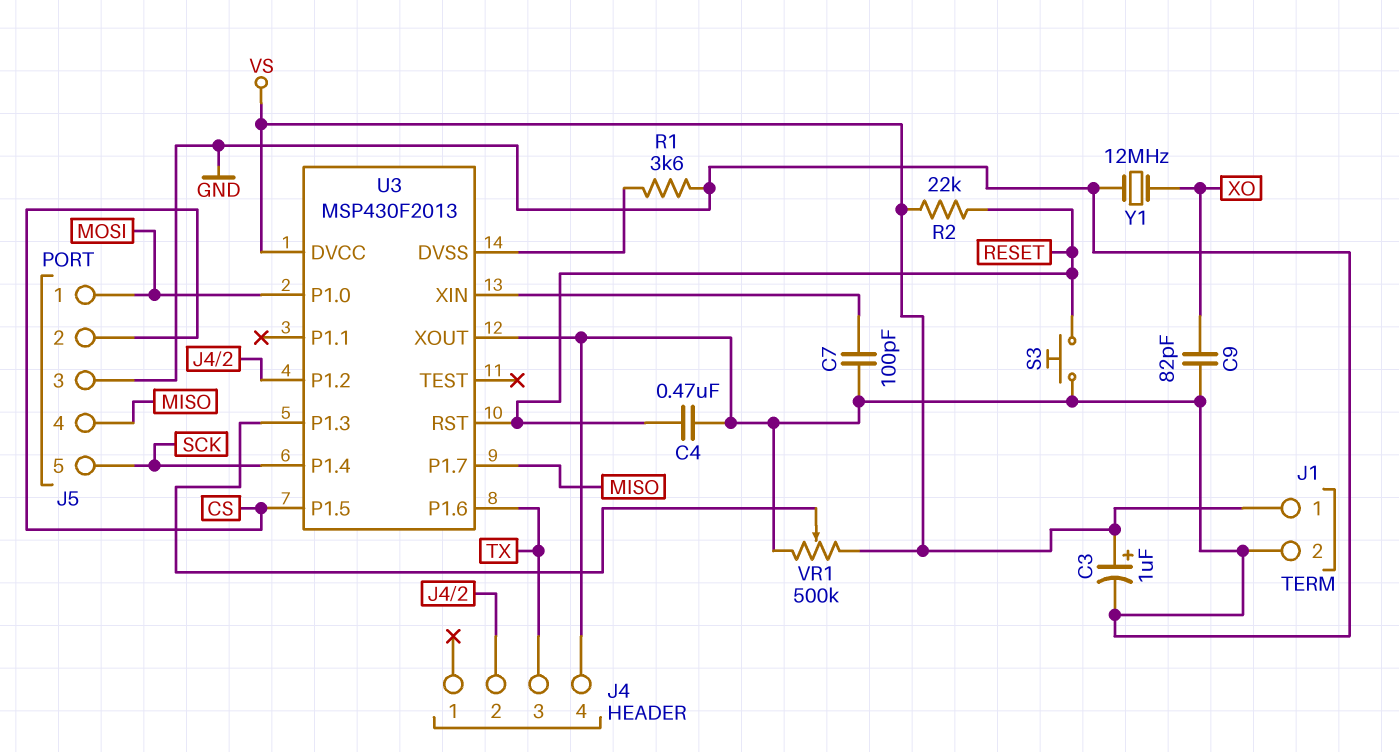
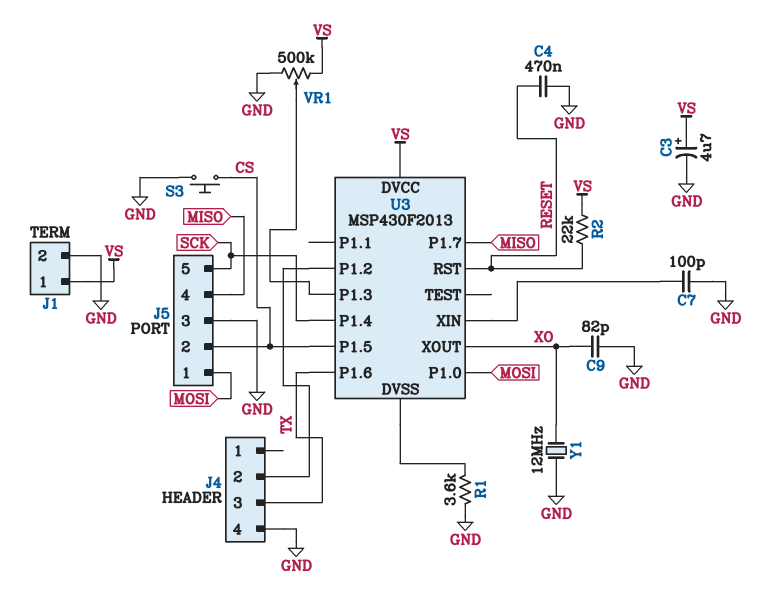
C3: 1uF (plus VS, minus GND) -> 4.7uF (plus VS, minus GND)
S3: button (GND, RESET) -> button (CS, GND)
U3 pin XOUT: GND -> XO

